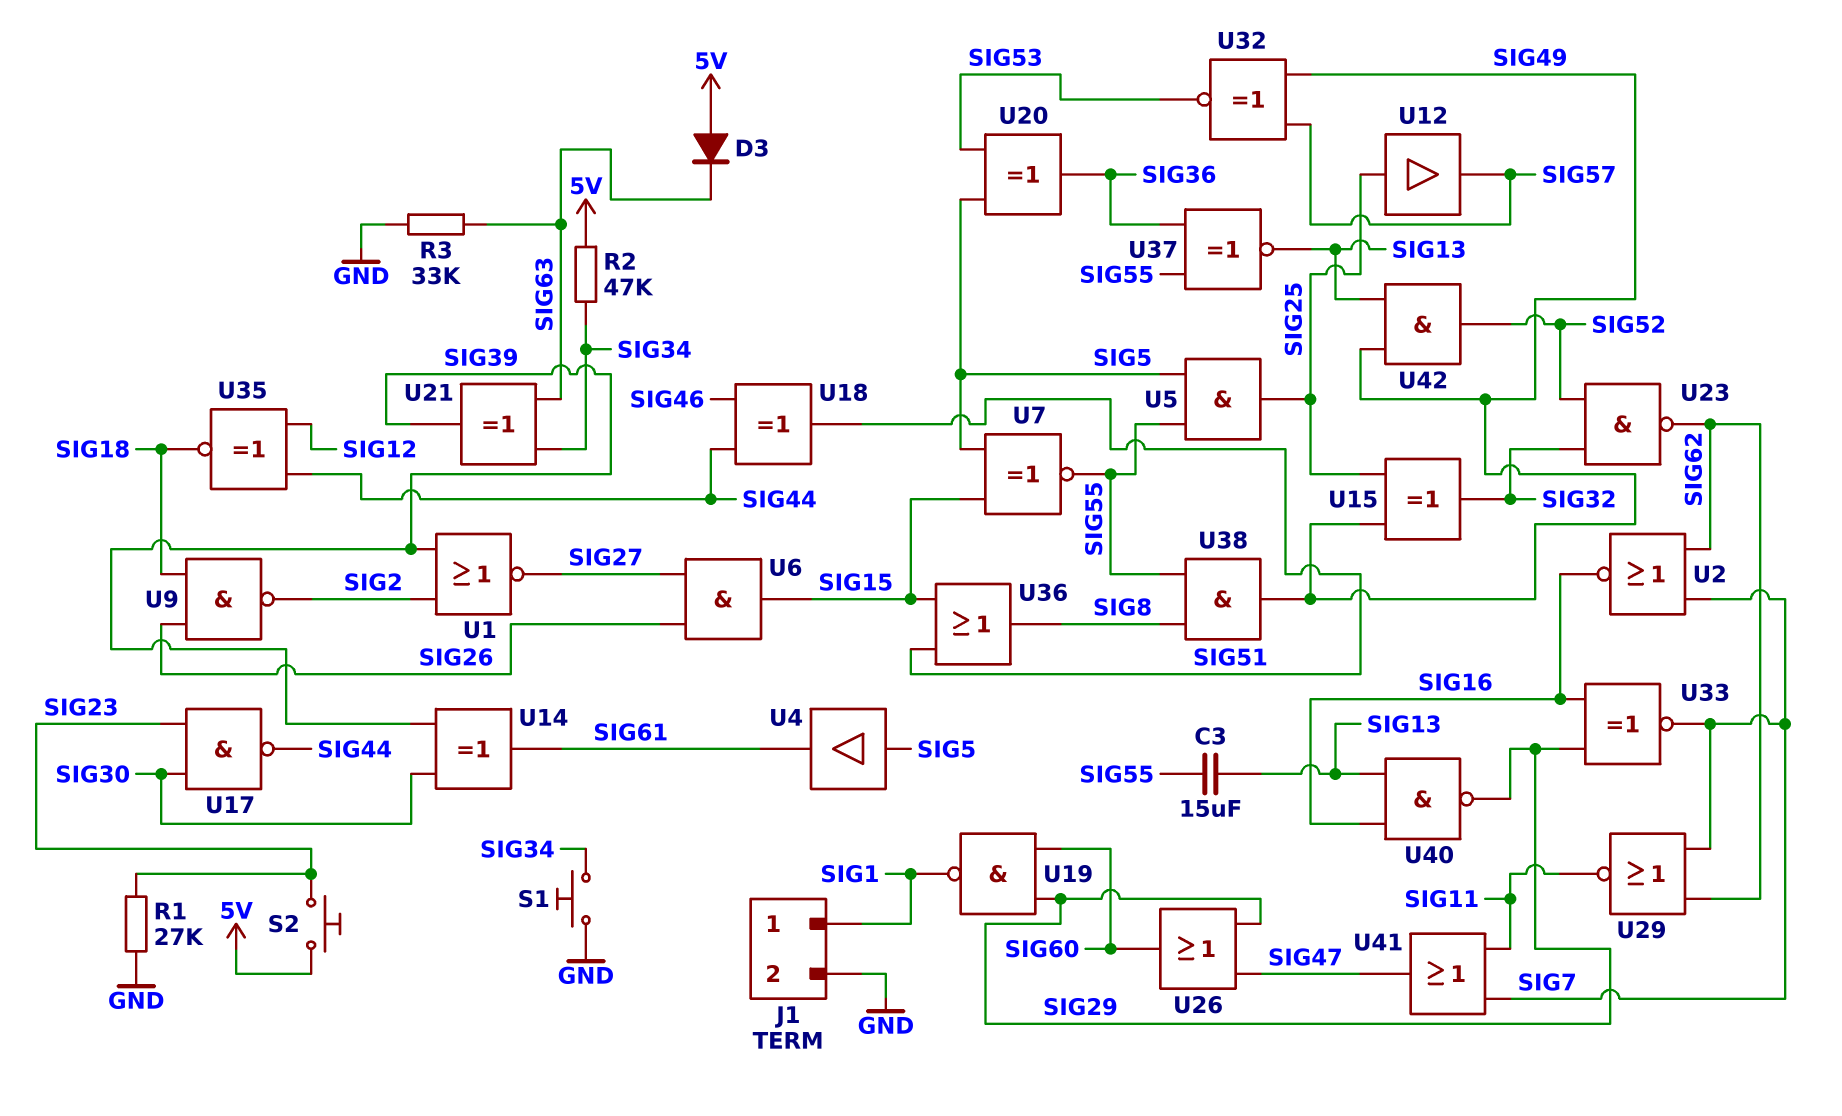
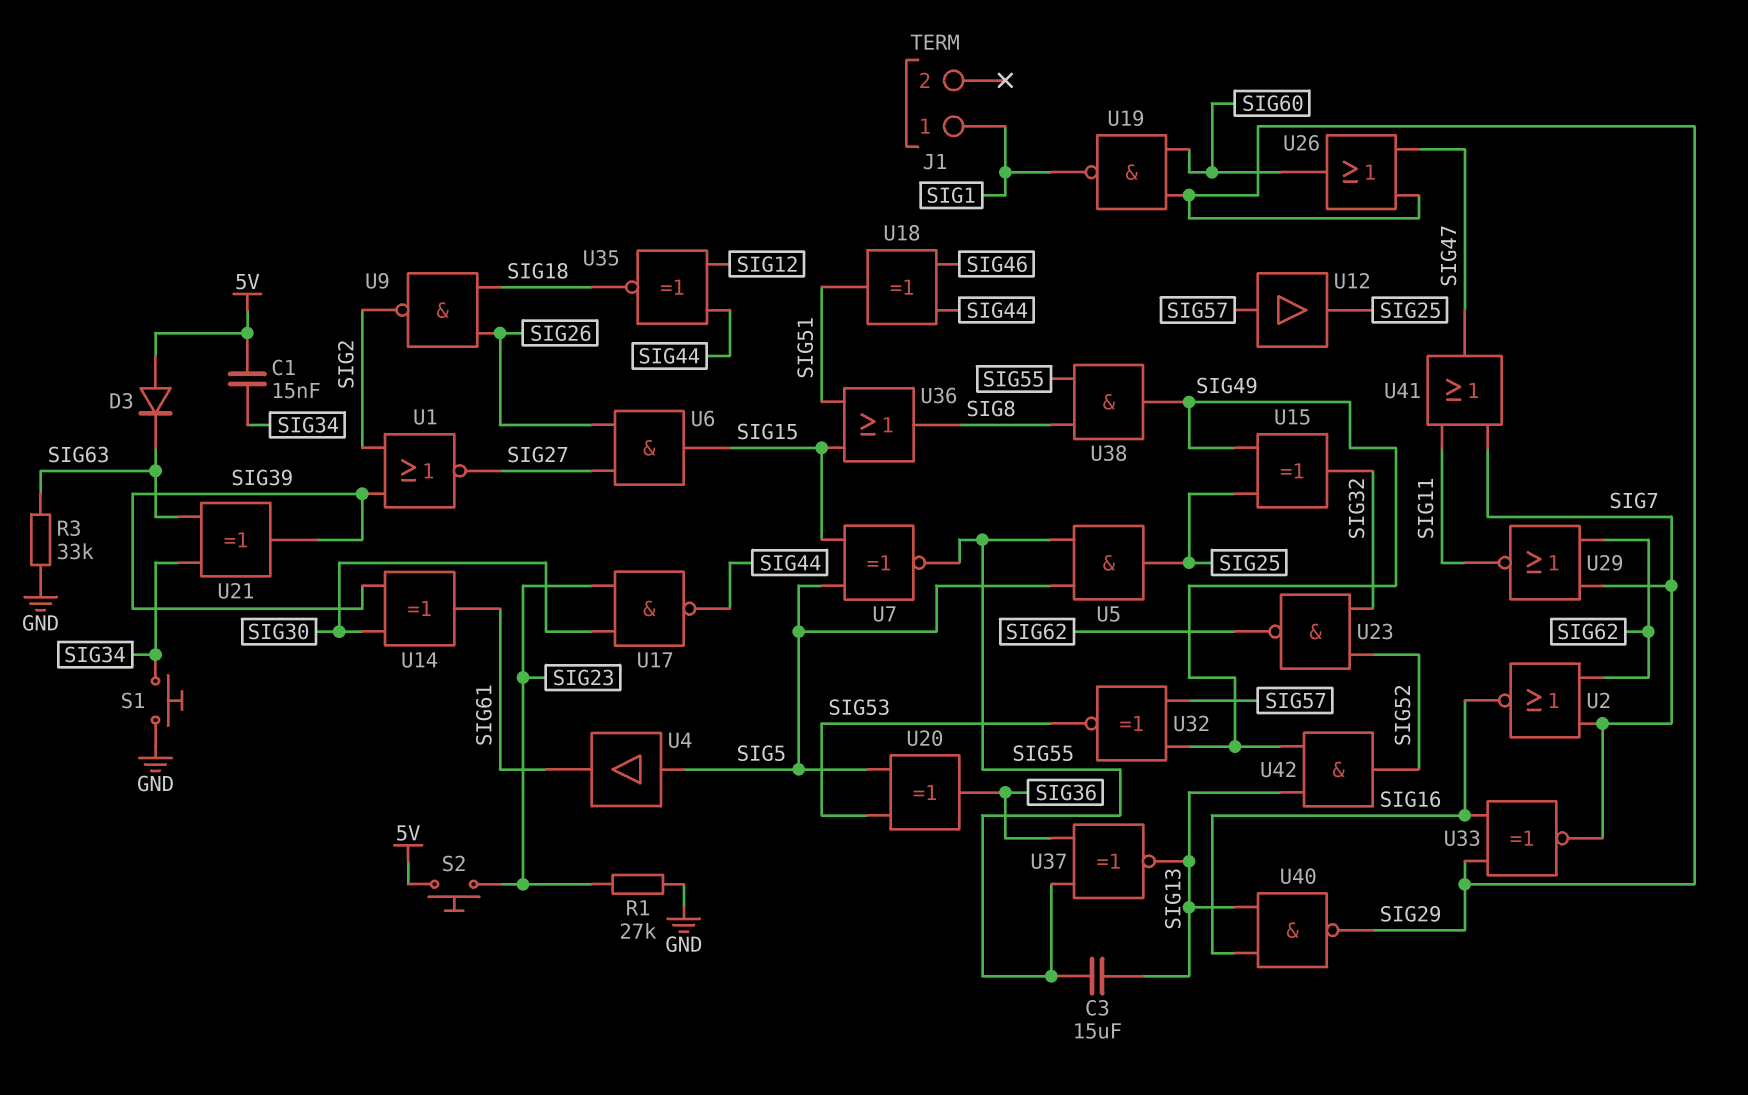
C1: none -> 15nF (5V, SIG34)
J1 pin 2: GND -> none
R2: 47k (5V, SIG34) -> none
U12: buffer (in SIG25, out SIG57) -> buffer (in SIG57, out SIG25)

